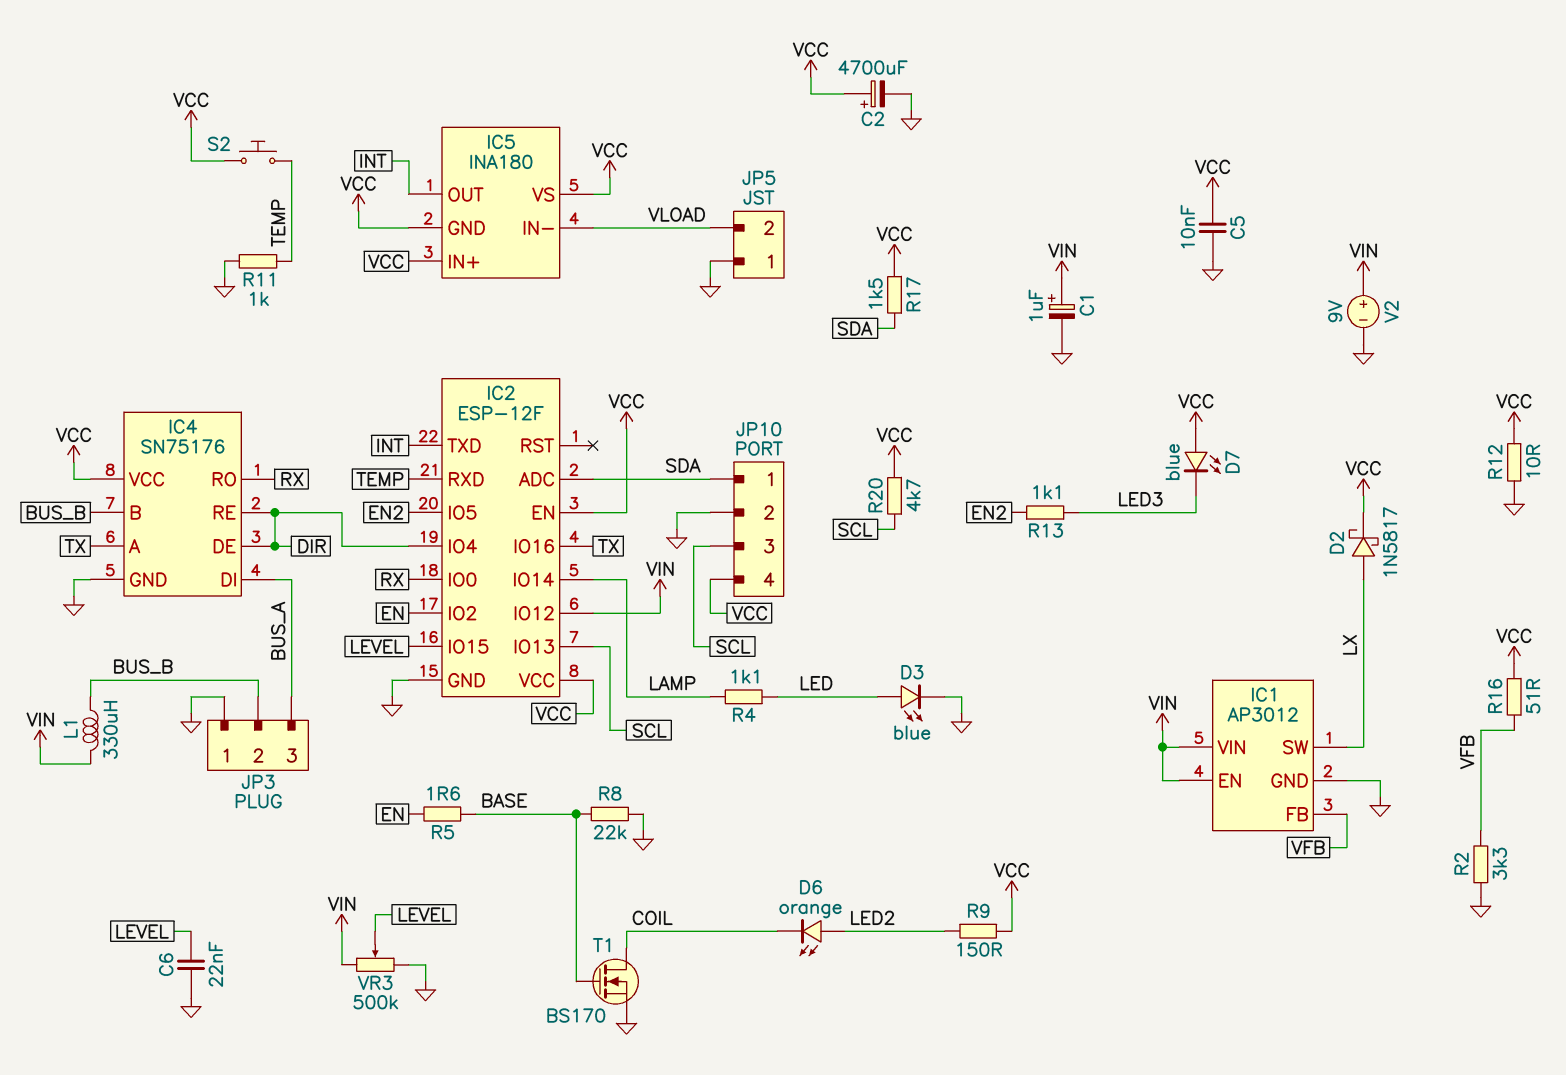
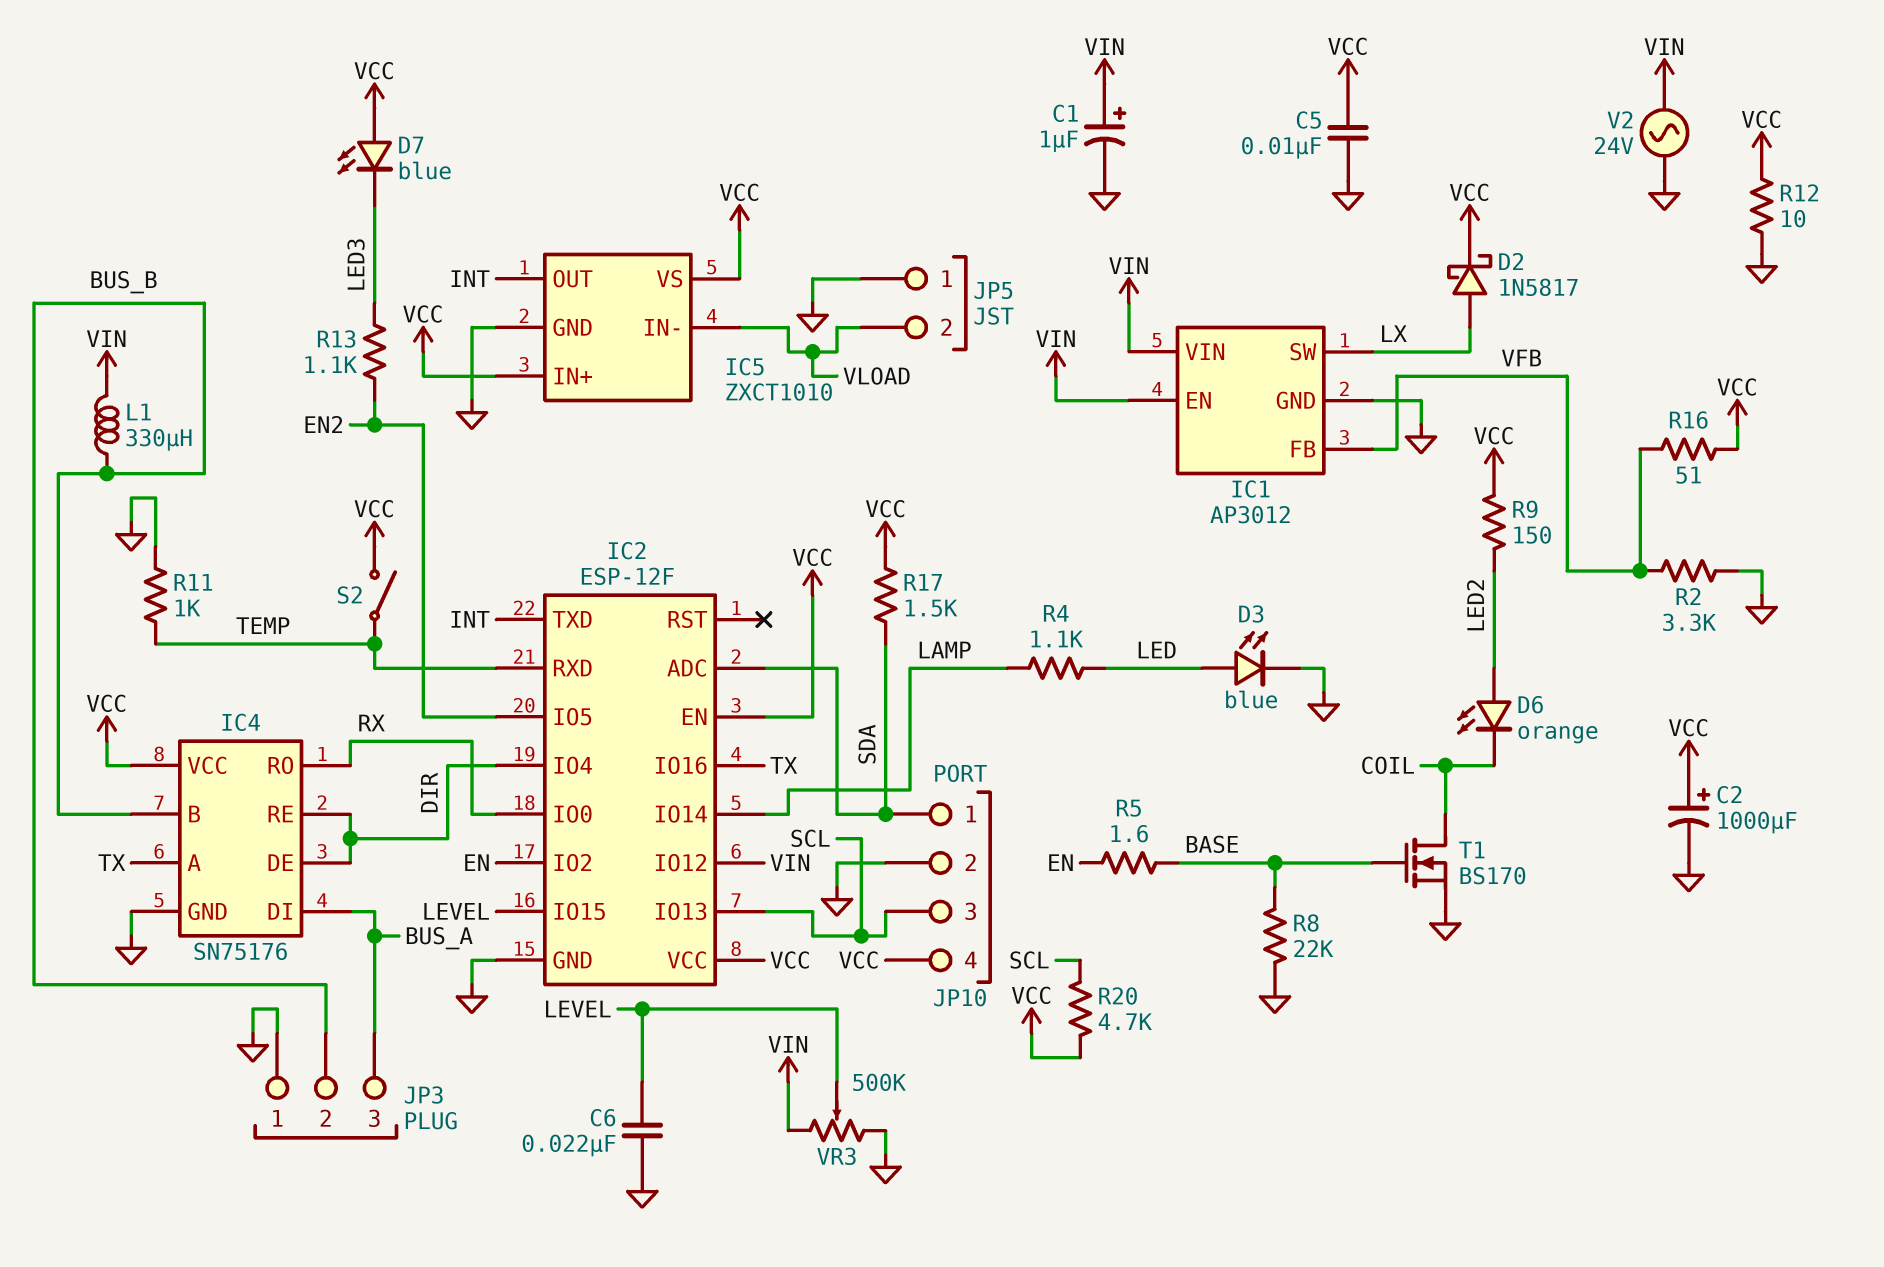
C2: 4700uF (plus VCC, minus GND) -> 1000uF (plus VCC, minus GND)
IC5: INA180 -> ZXCT1010
IC5 pin GND: VCC -> GND
S2: button (TEMP, VCC) -> switch (TEMP, VCC)
V2: 9V (plus VIN, minus GND) -> AC 24V (GND, VIN)

